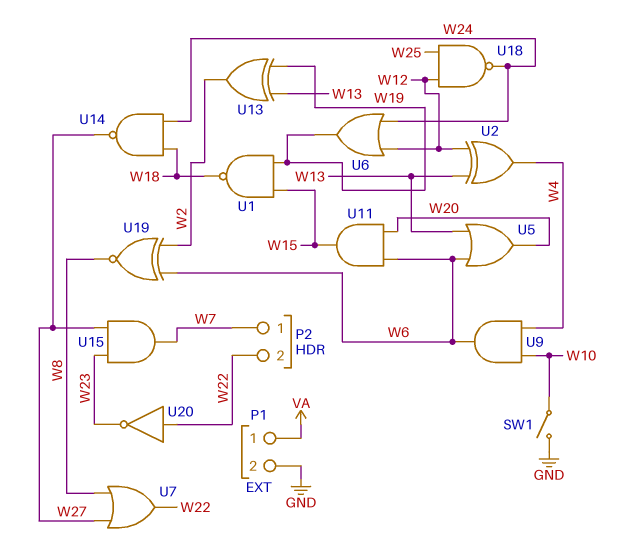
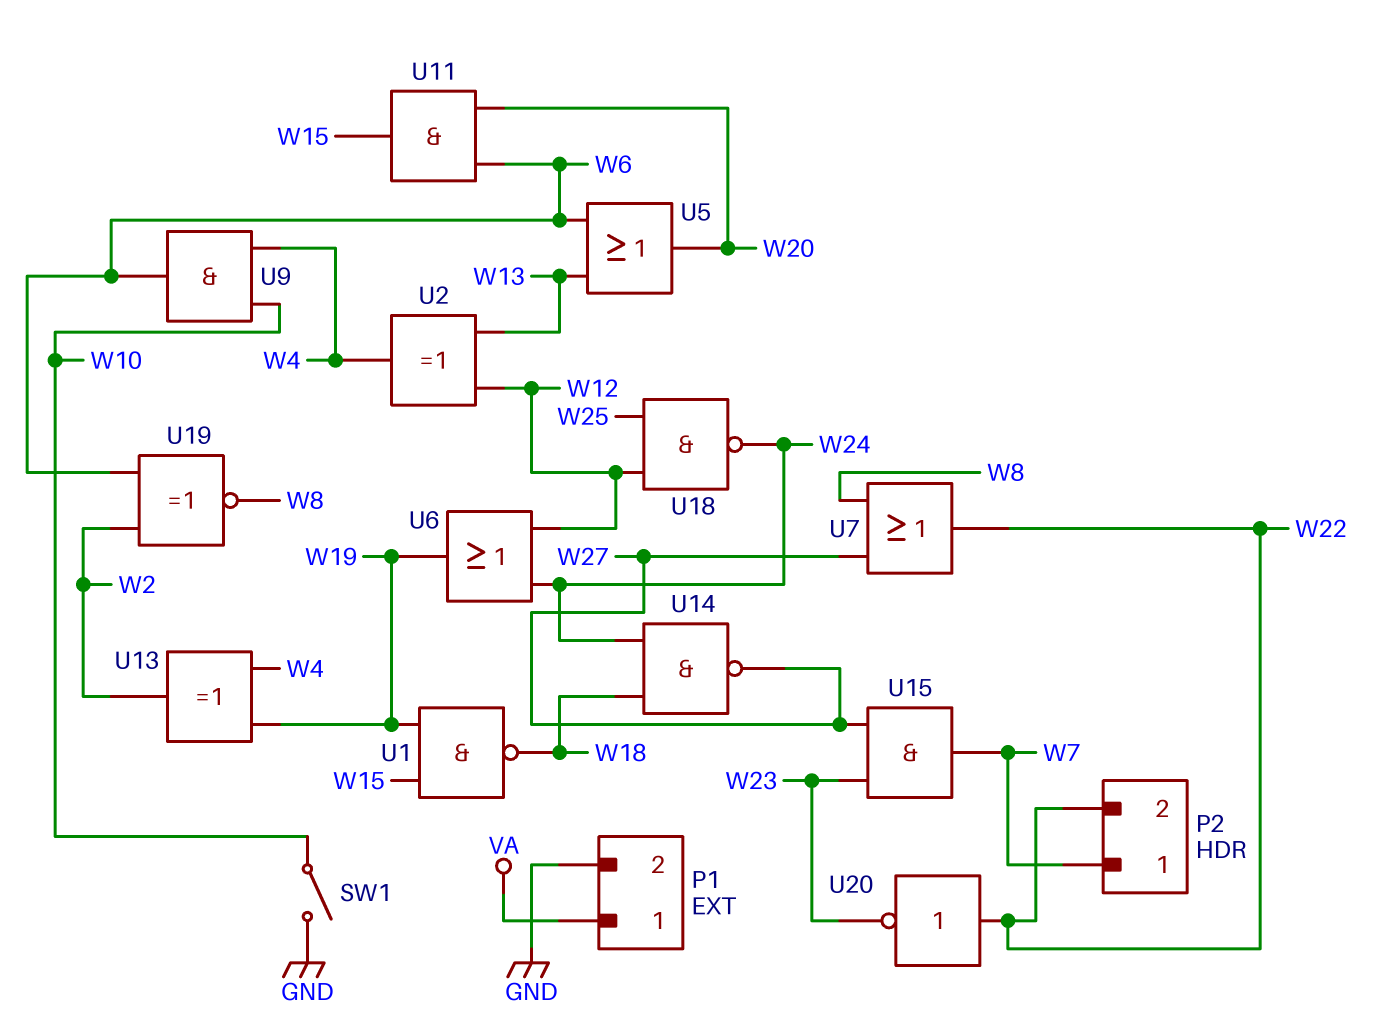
U13: XOR (in W13, in W19, out W2) -> XOR (in W4, in W19, out W2)

